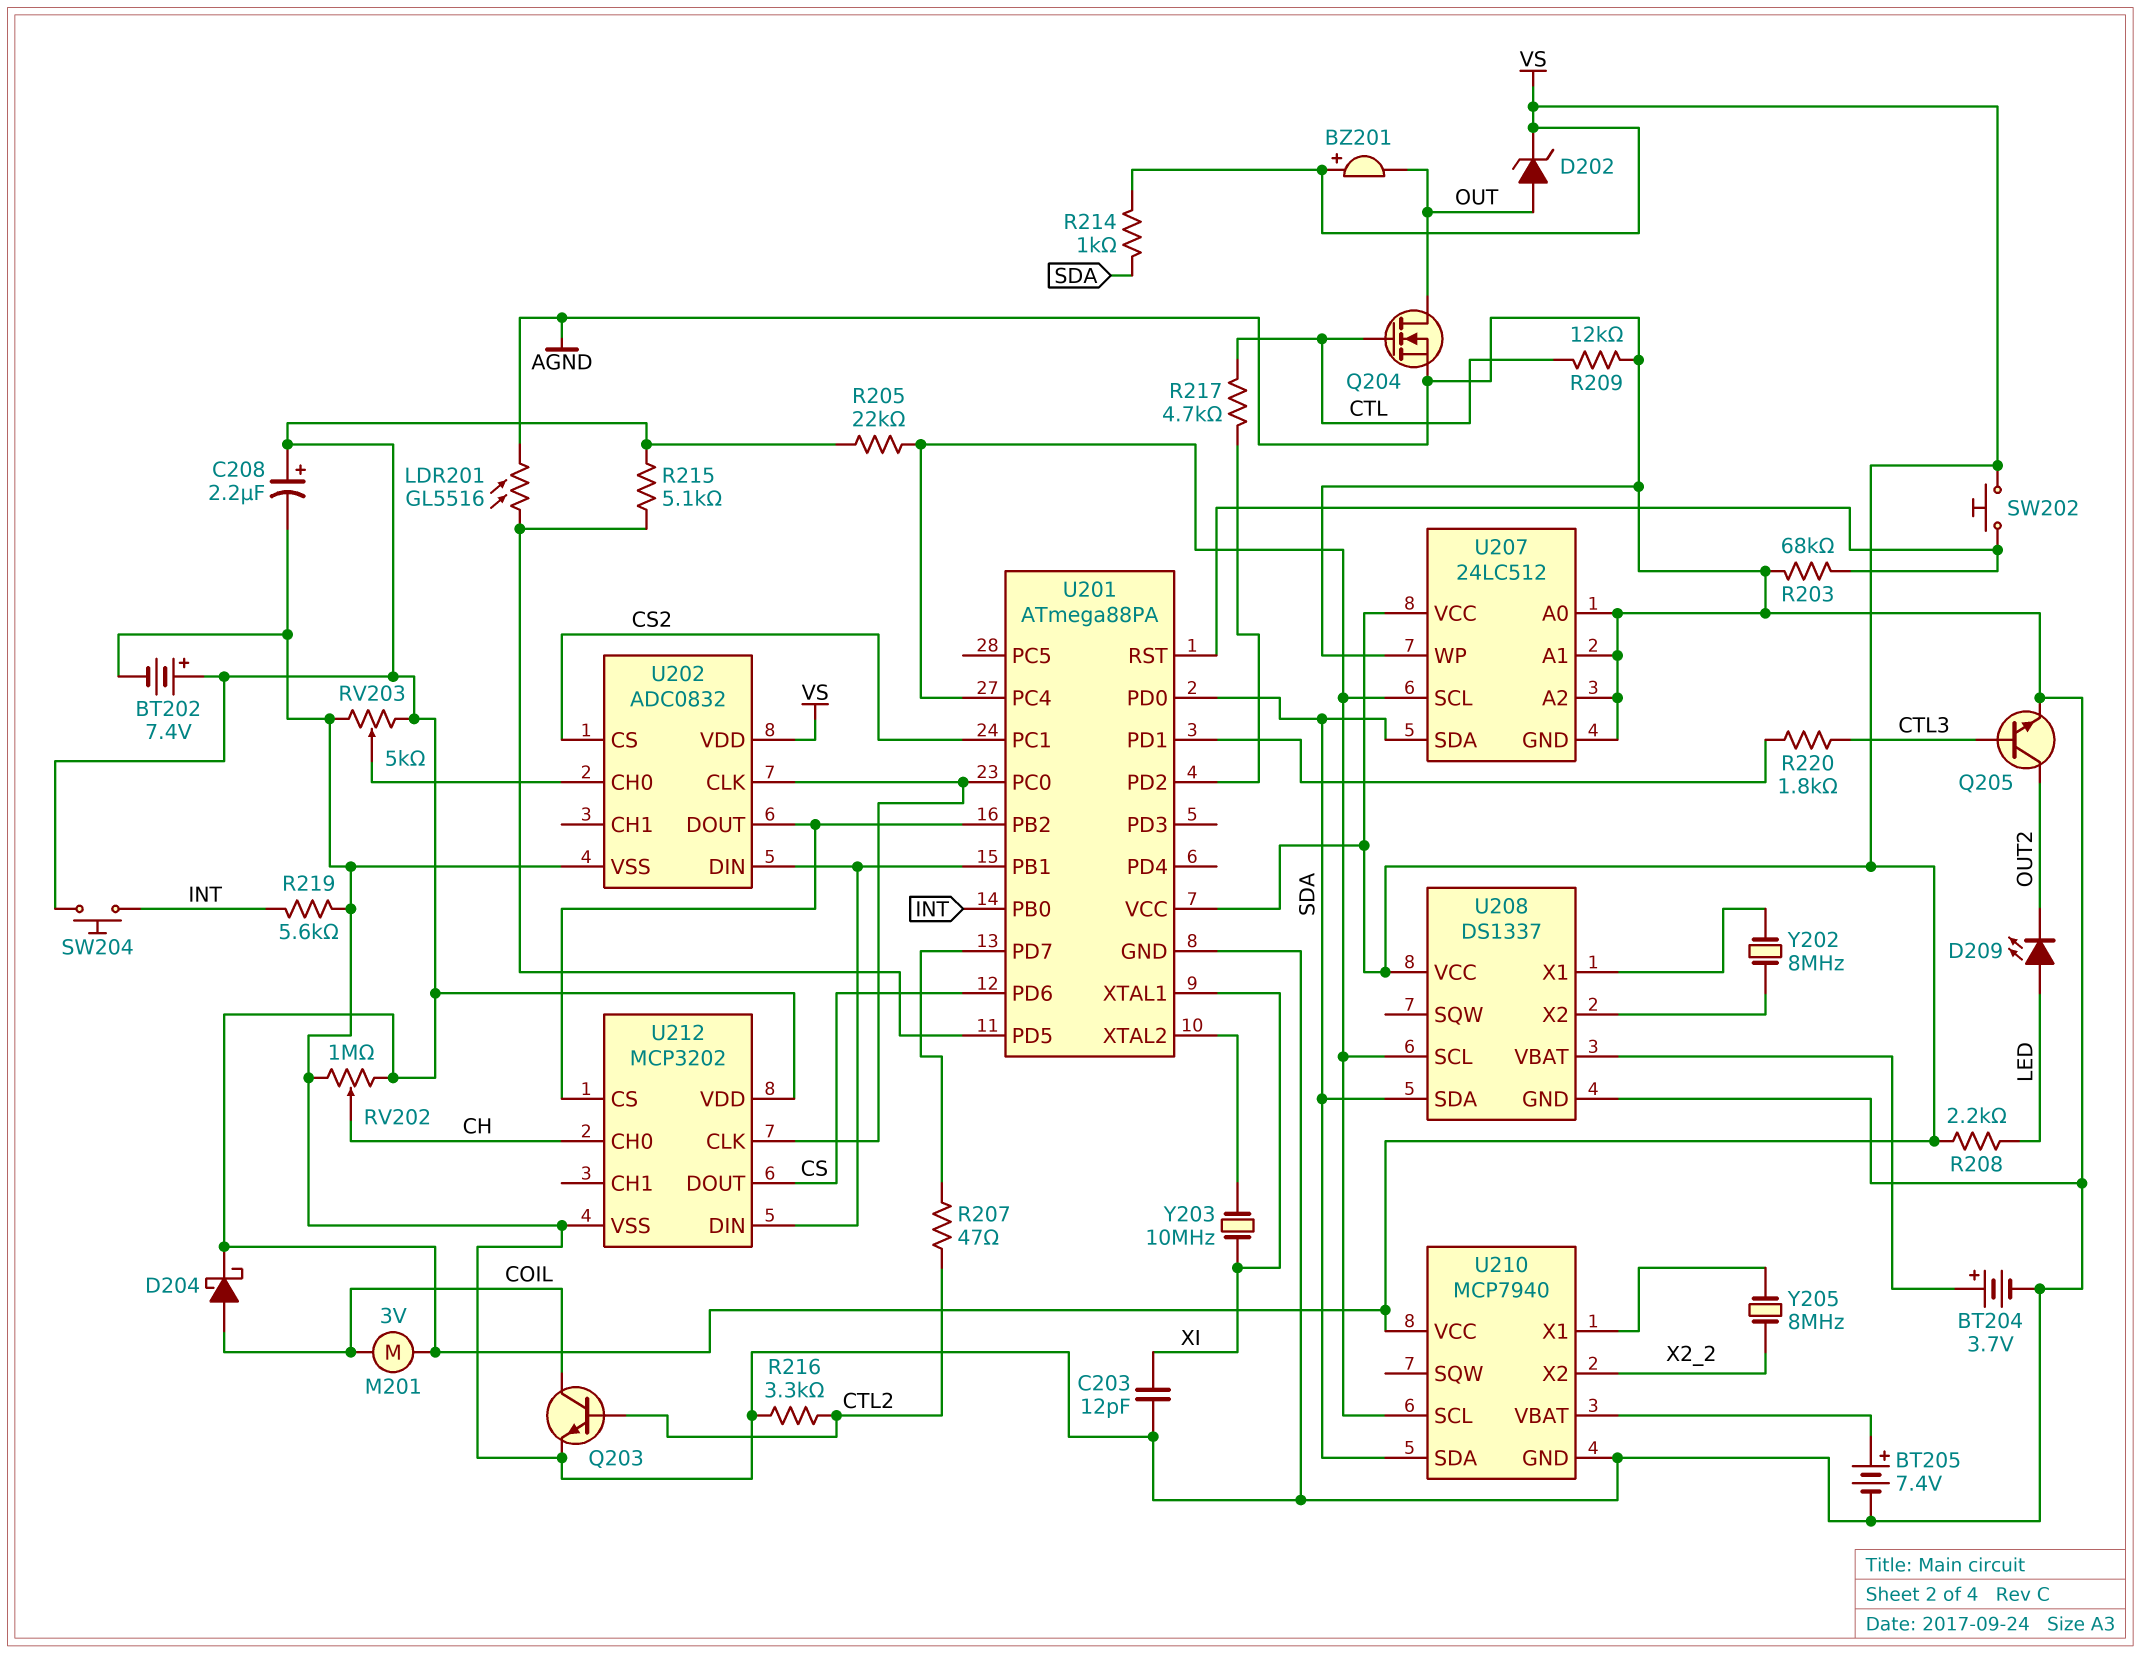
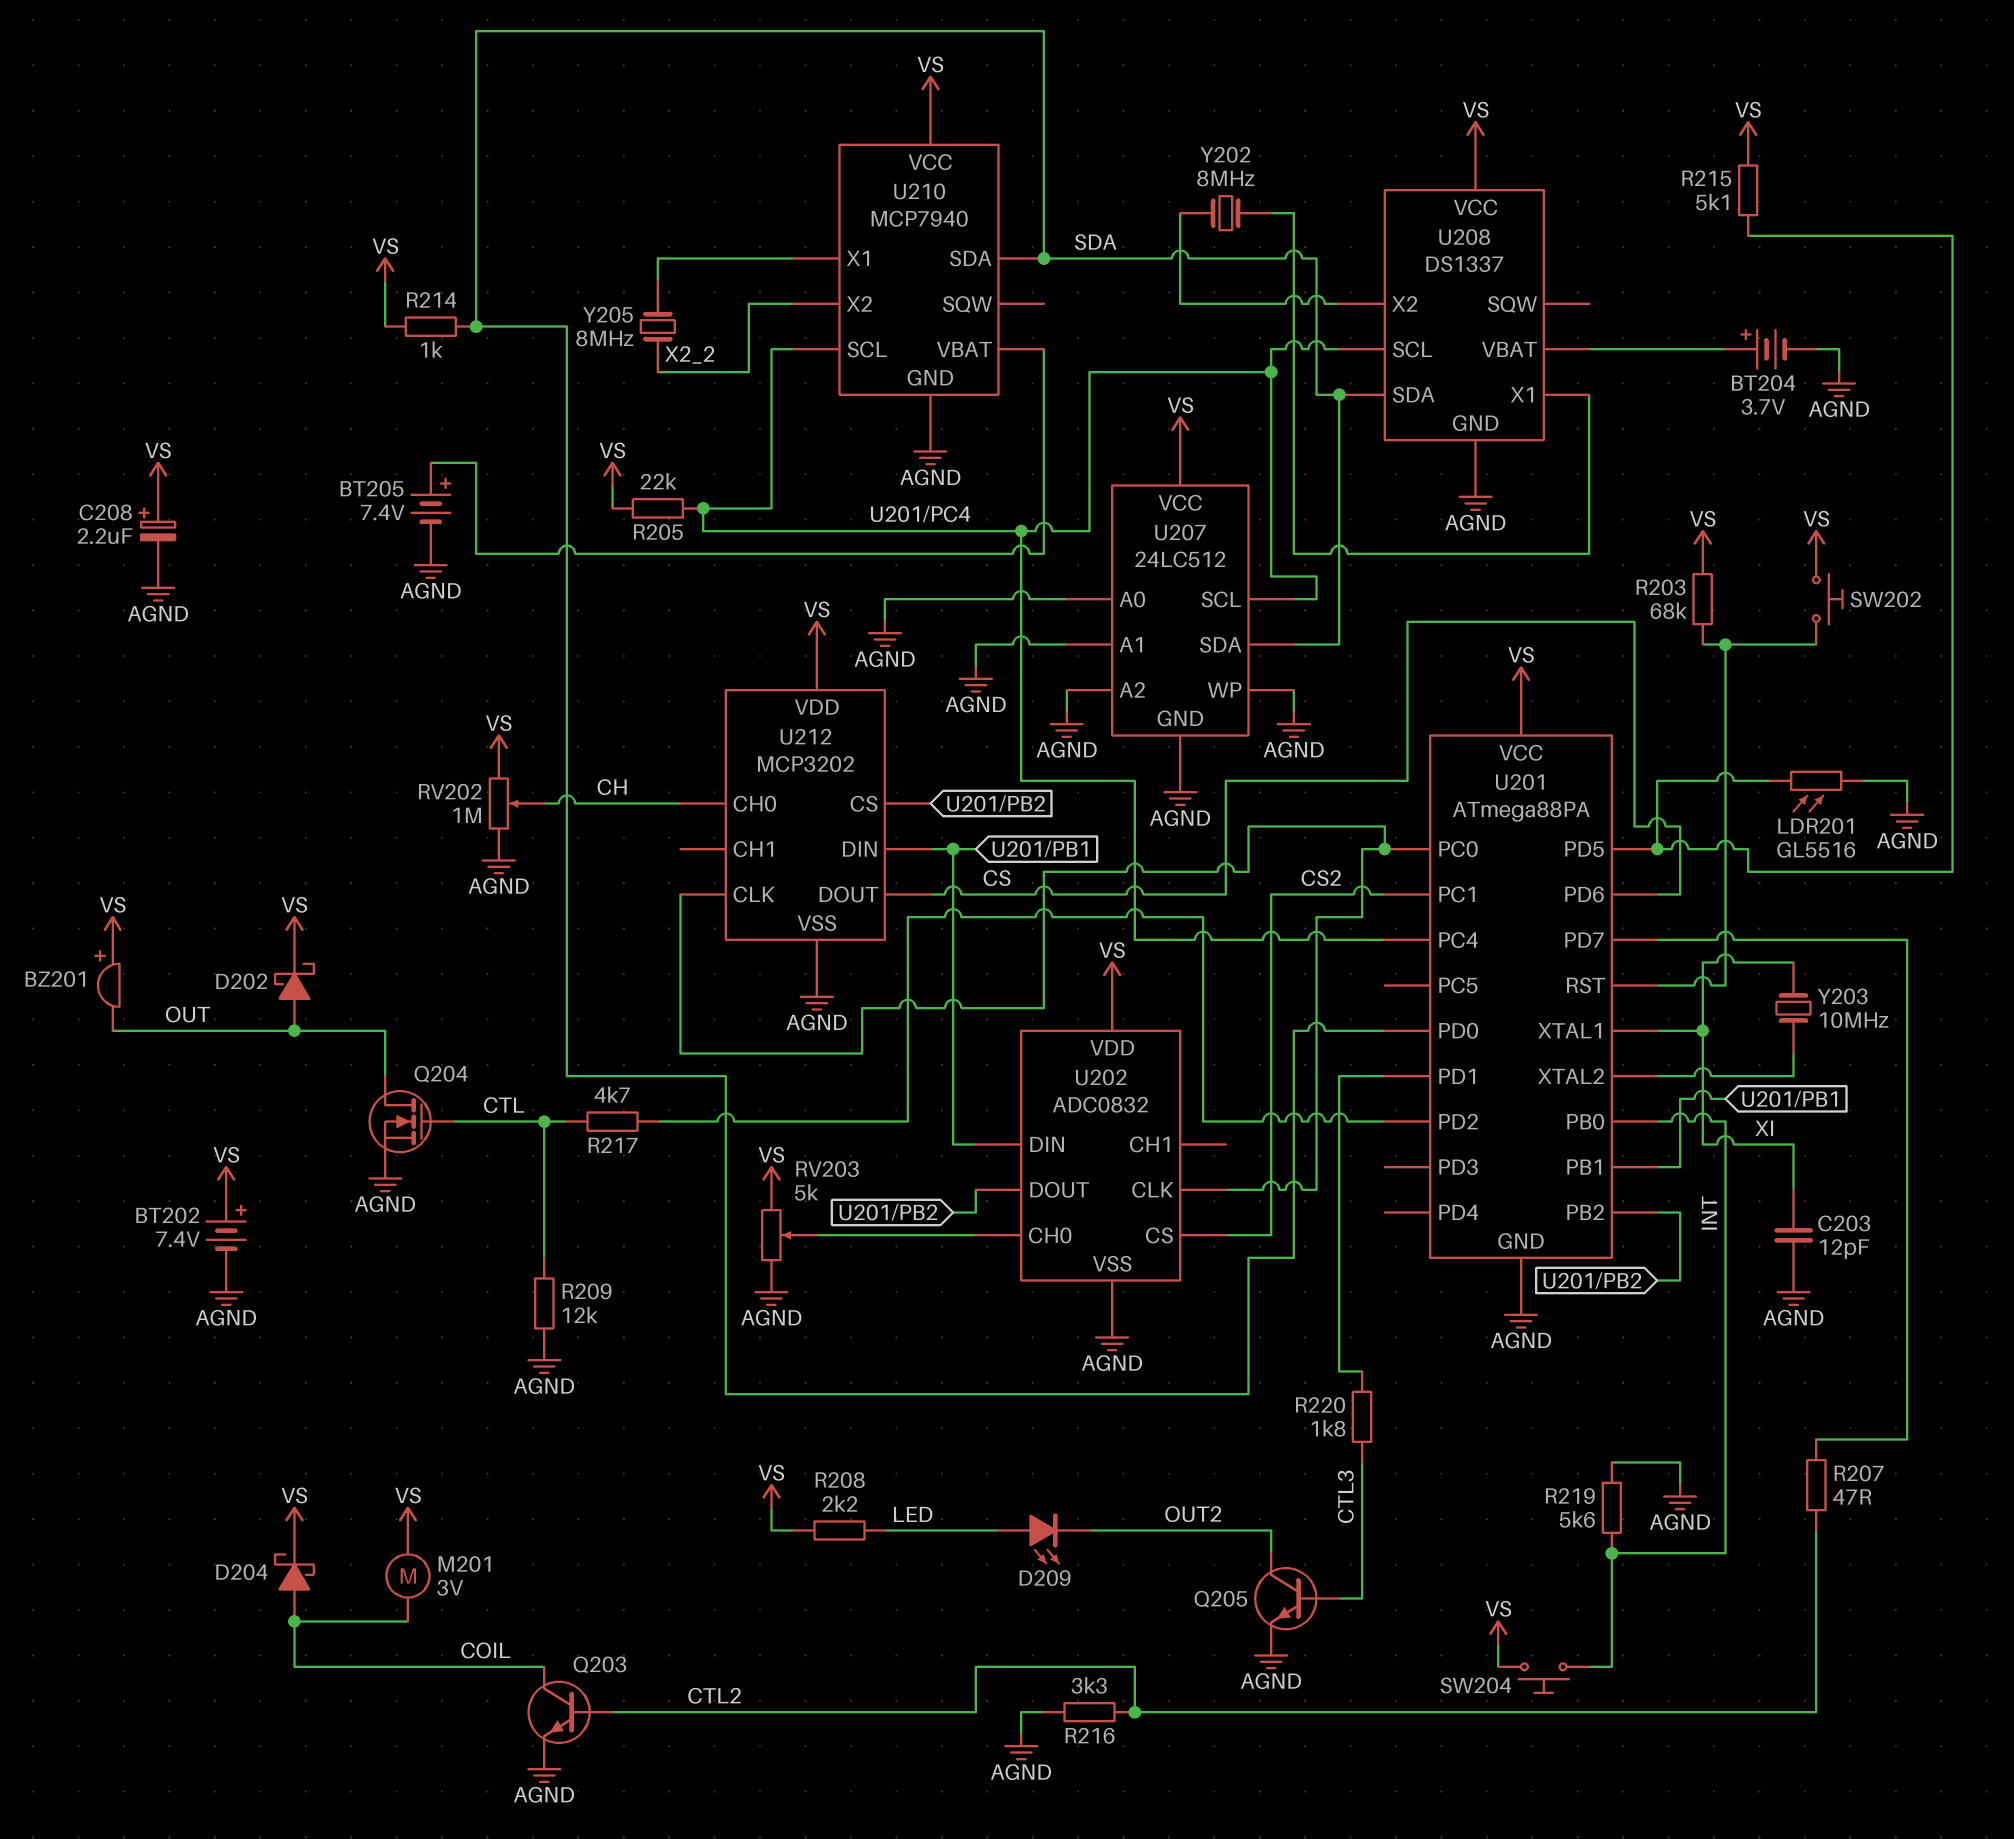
D202: zener (A OUT, K VS) -> schottky (A OUT, K VS)
R203: 68k (AGND, U201/RST) -> 68k (U201/RST, VS)

